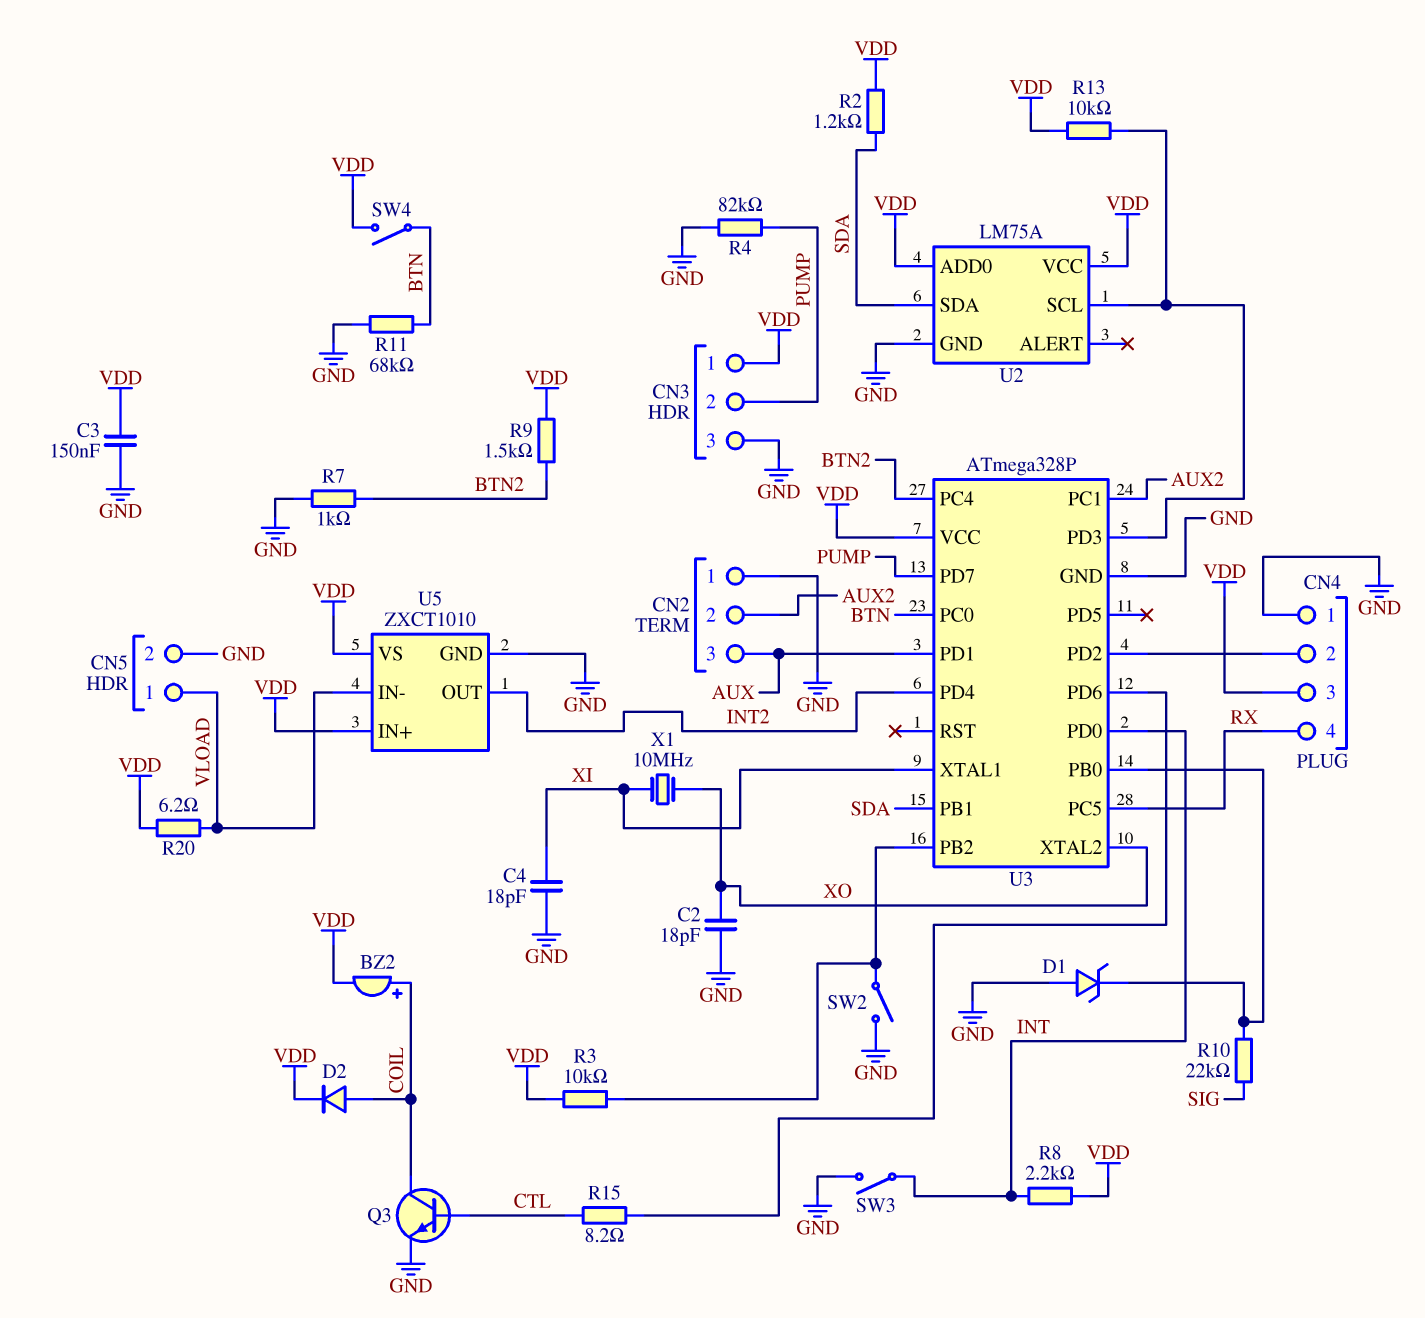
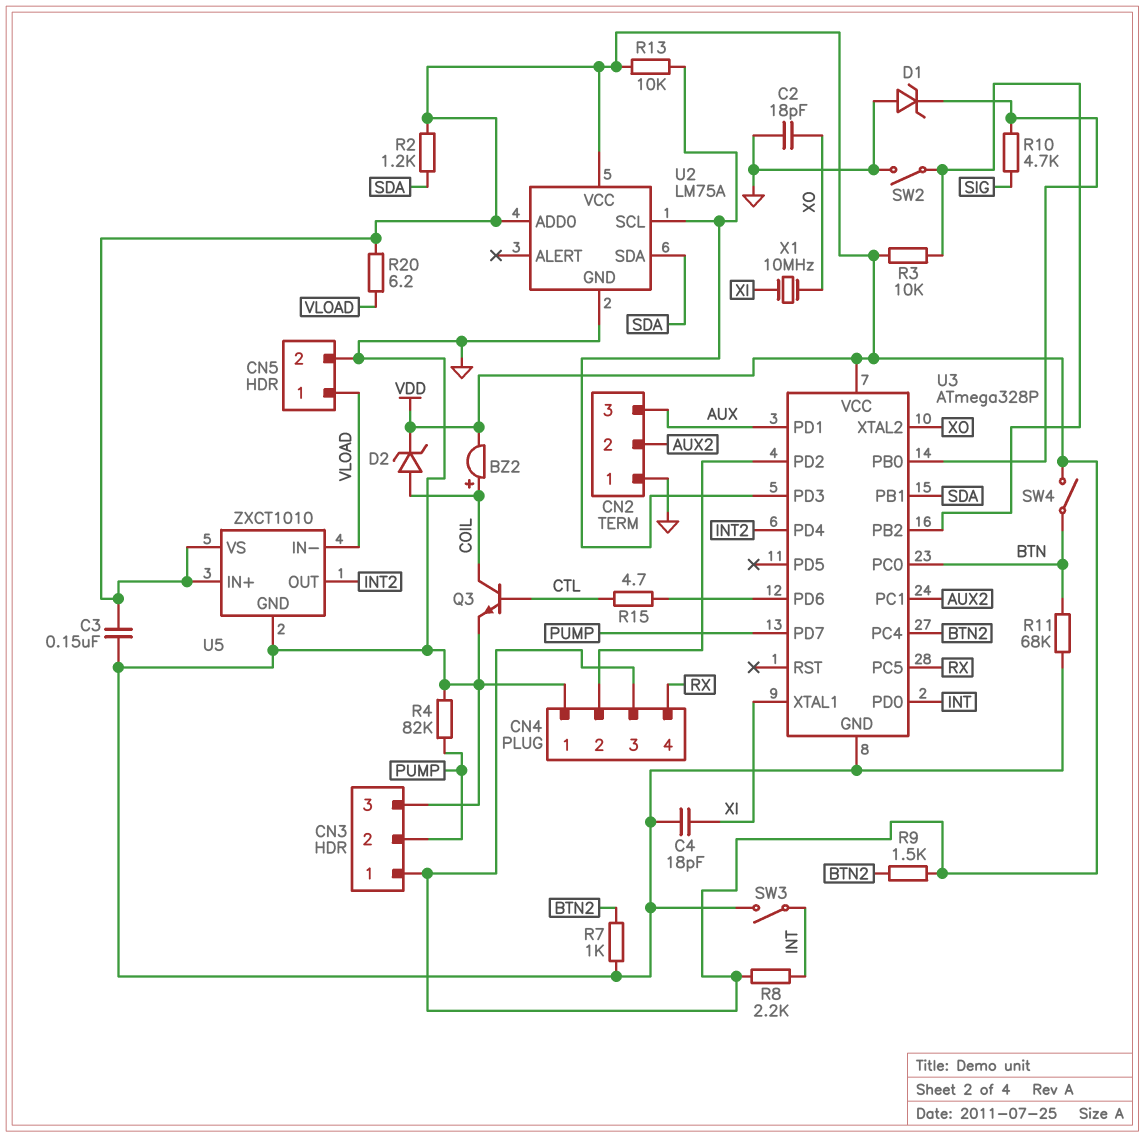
D2: diode (A COIL, K VDD) -> zener (A COIL, K VDD)
R10: 22k (SIG, U3/PB0) -> 4.7k (SIG, U3/PB0)
R15: 8.2 (CTL, U3/PD6) -> 4.7 (CTL, U3/PD6)

